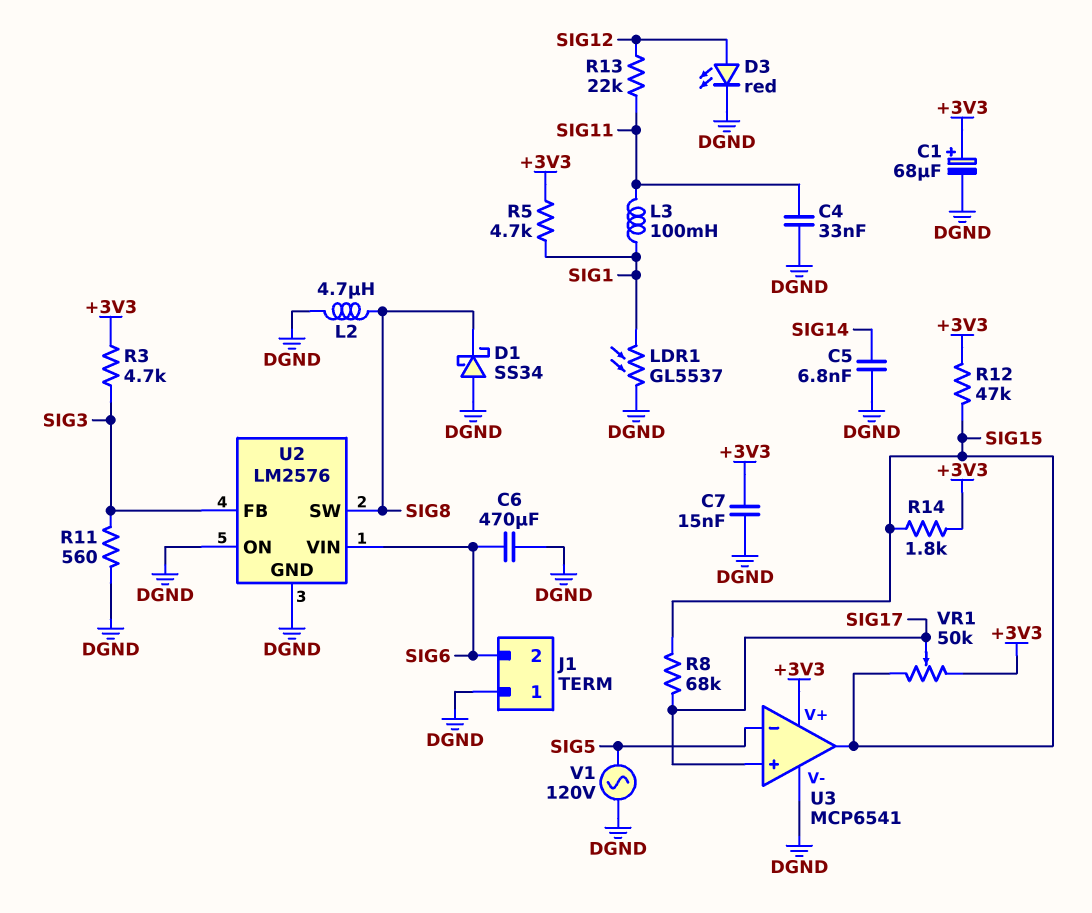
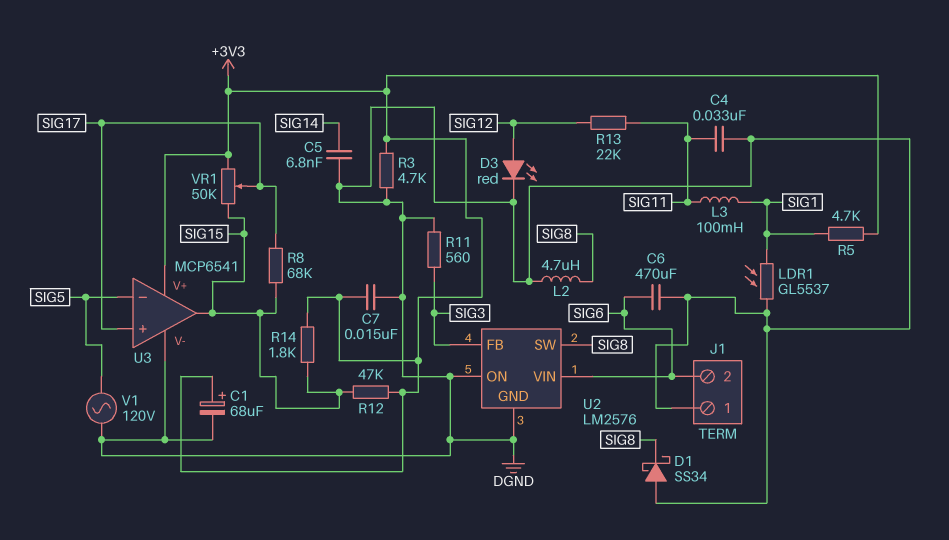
R3: 4.7k (+3V3, SIG3) -> 4.7k (+3V3, DGND)

